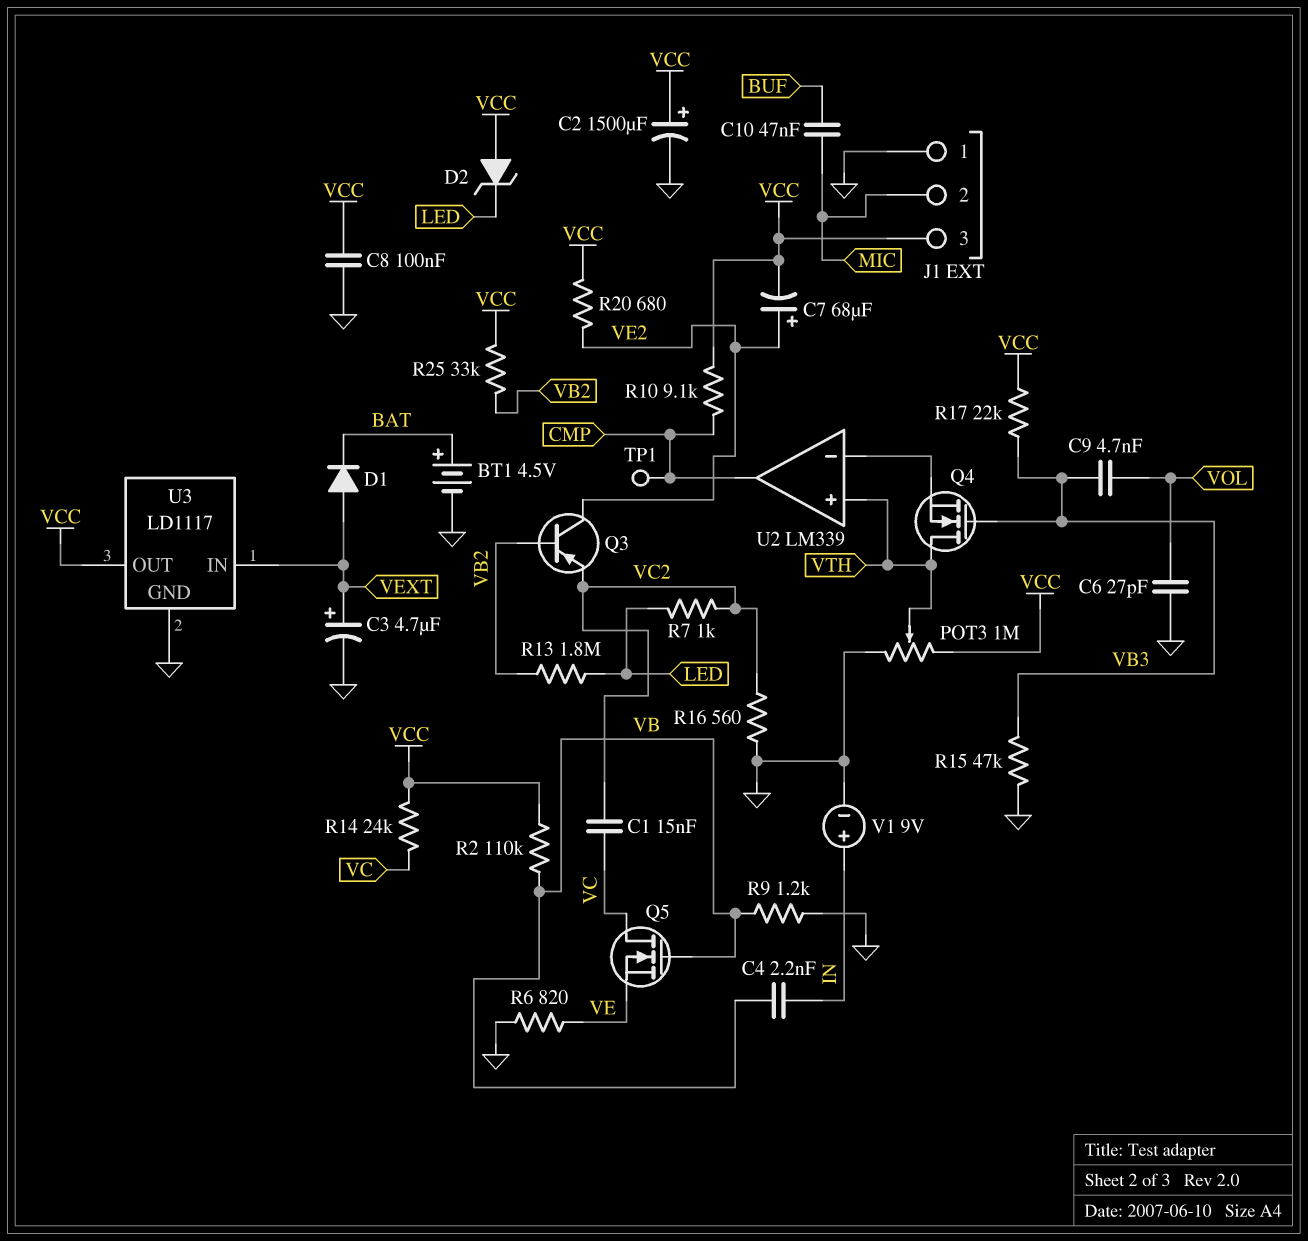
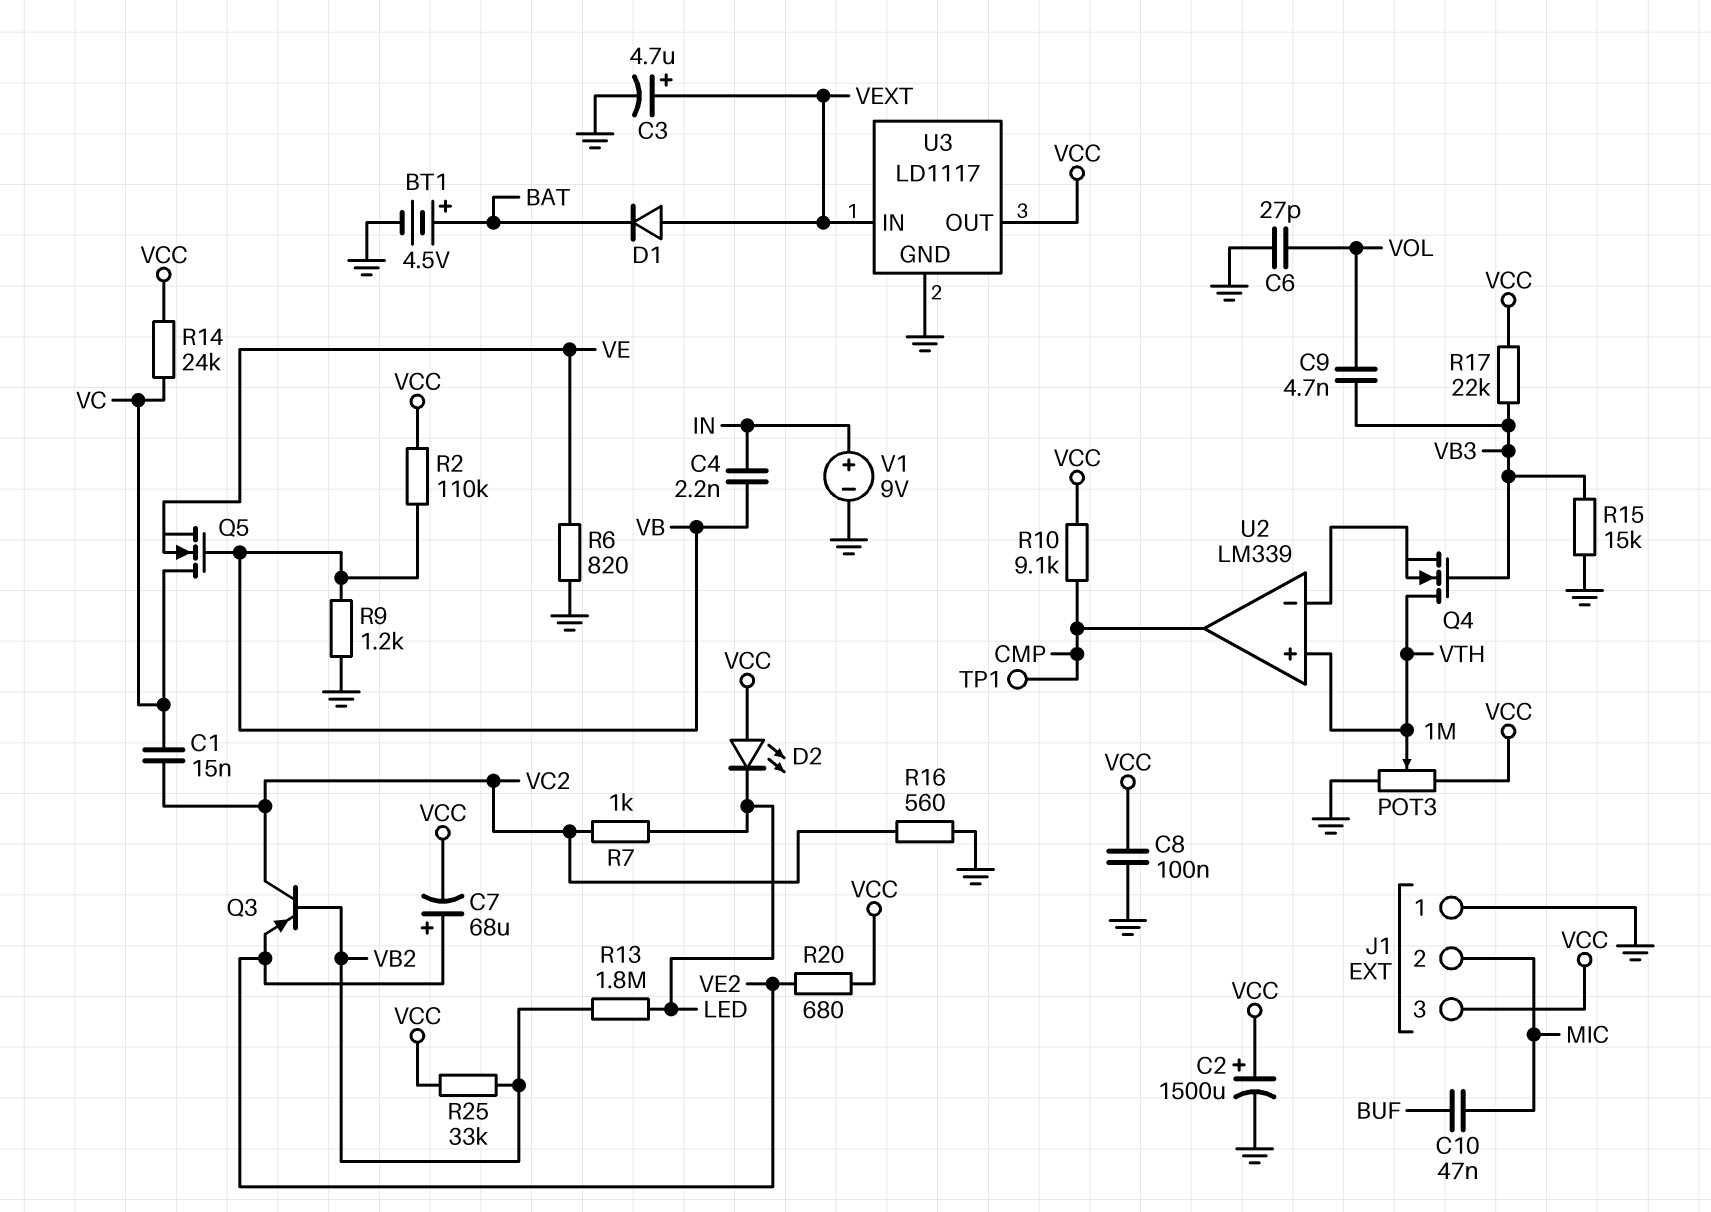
D2: zener (A VCC, K LED) -> LED (A VCC, K LED)
Q3: PNP (B VB2, C VE2, E VC2) -> PNP (B VB2, C VC2, E VE2)
R15: 47k (GND, VB3) -> 15k (GND, VB3)

